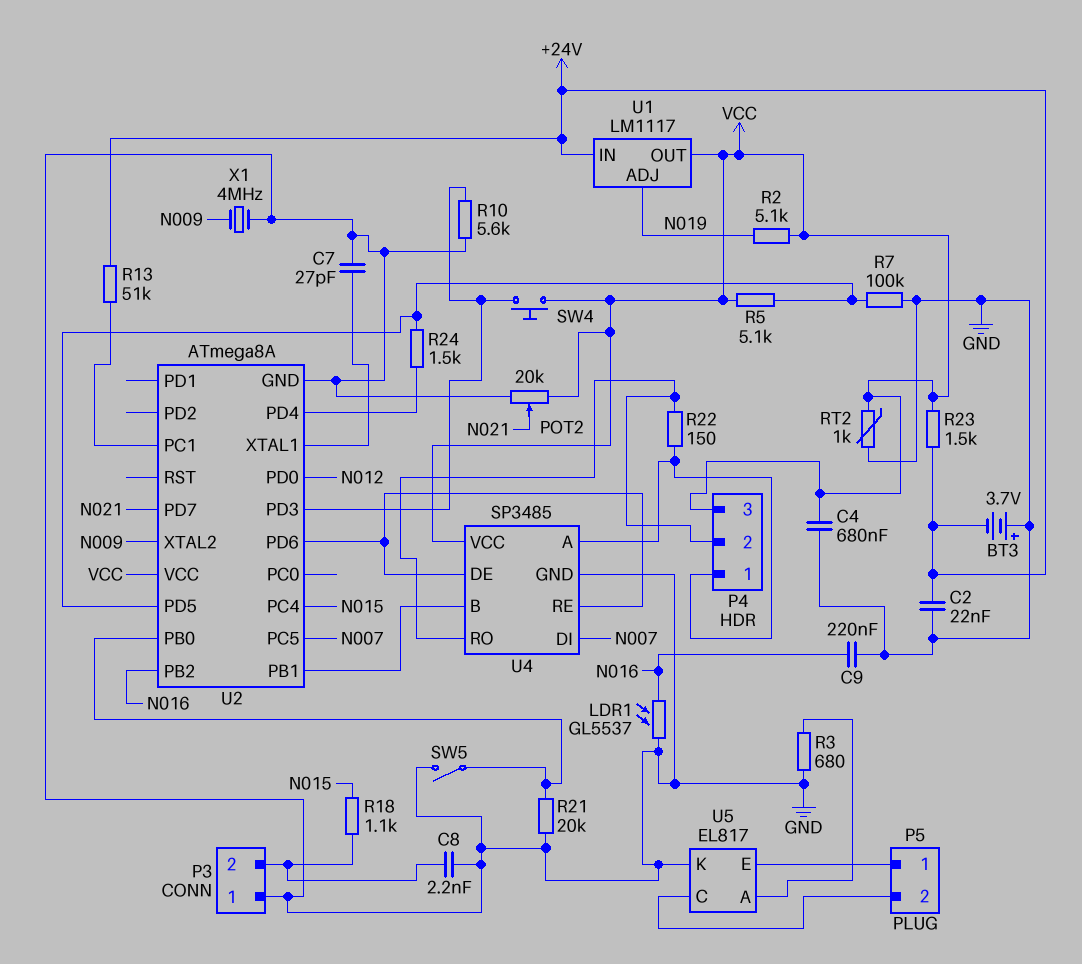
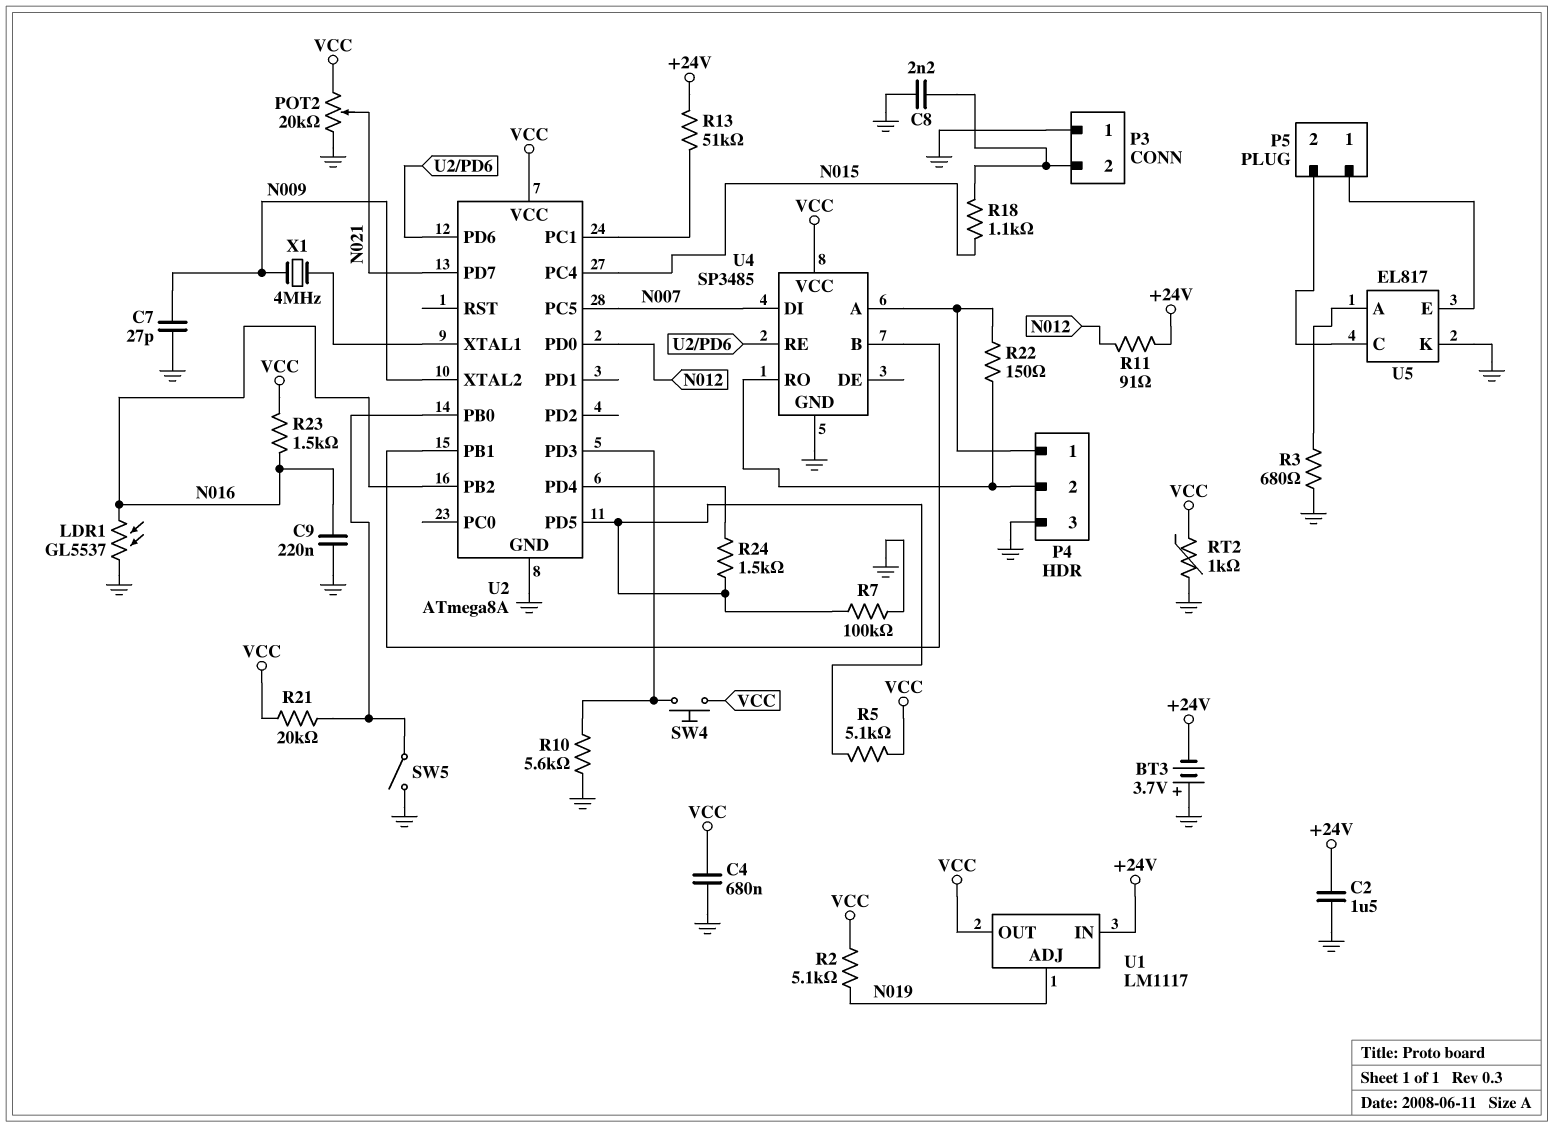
C2: 22nF (+24V, GND) -> 1.5uF (+24V, GND)
C7: 27pF (GND, U2/XTAL1) -> 27pF (GND, N009)
P4 pin 3: VCC -> GND
R11: none -> 91 (+24V, N012)
R21: 20k (GND, U2/PB0) -> 20k (U2/PB0, VCC)
R23: 1.5k (+24V, VCC) -> 1.5k (N016, VCC)
U4 pin DE: U2/PD6 -> none
X1: 4MHz (GND, N009) -> 4MHz (N009, U2/XTAL1)

